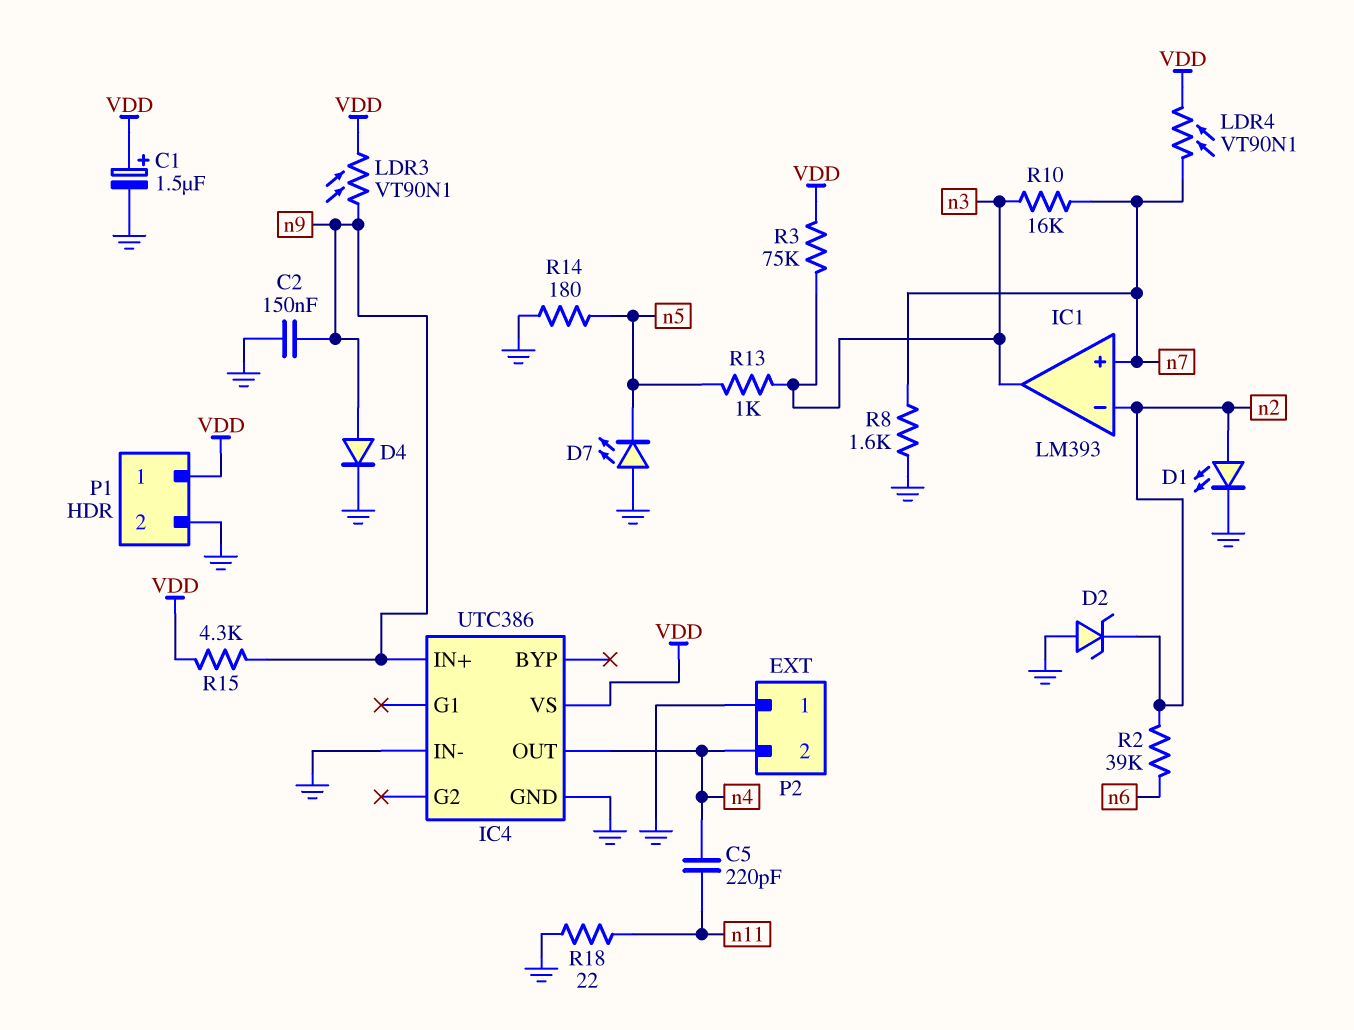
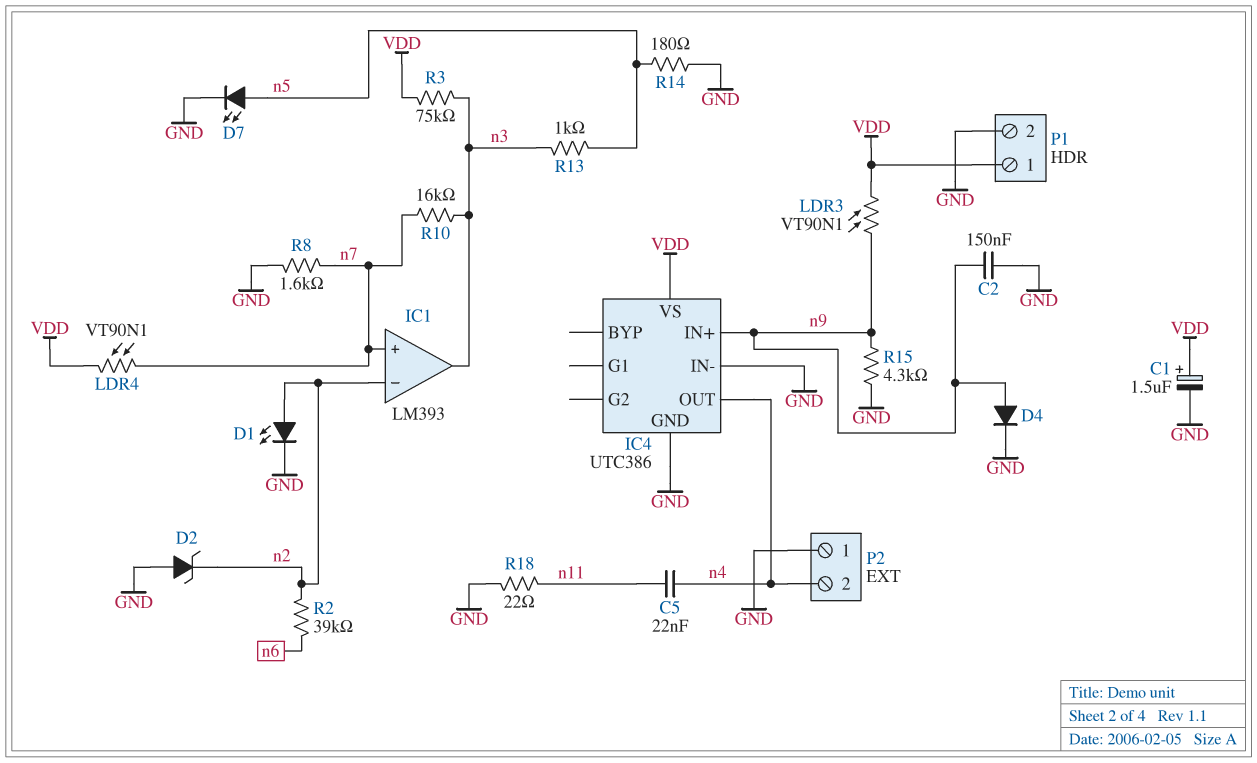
C5: 220pF (n4, n11) -> 22nF (n4, n11)
D7: LED (A GND, K n5) -> LED (A n5, K GND)
R15: 4.3k (VDD, n9) -> 4.3k (GND, n9)

